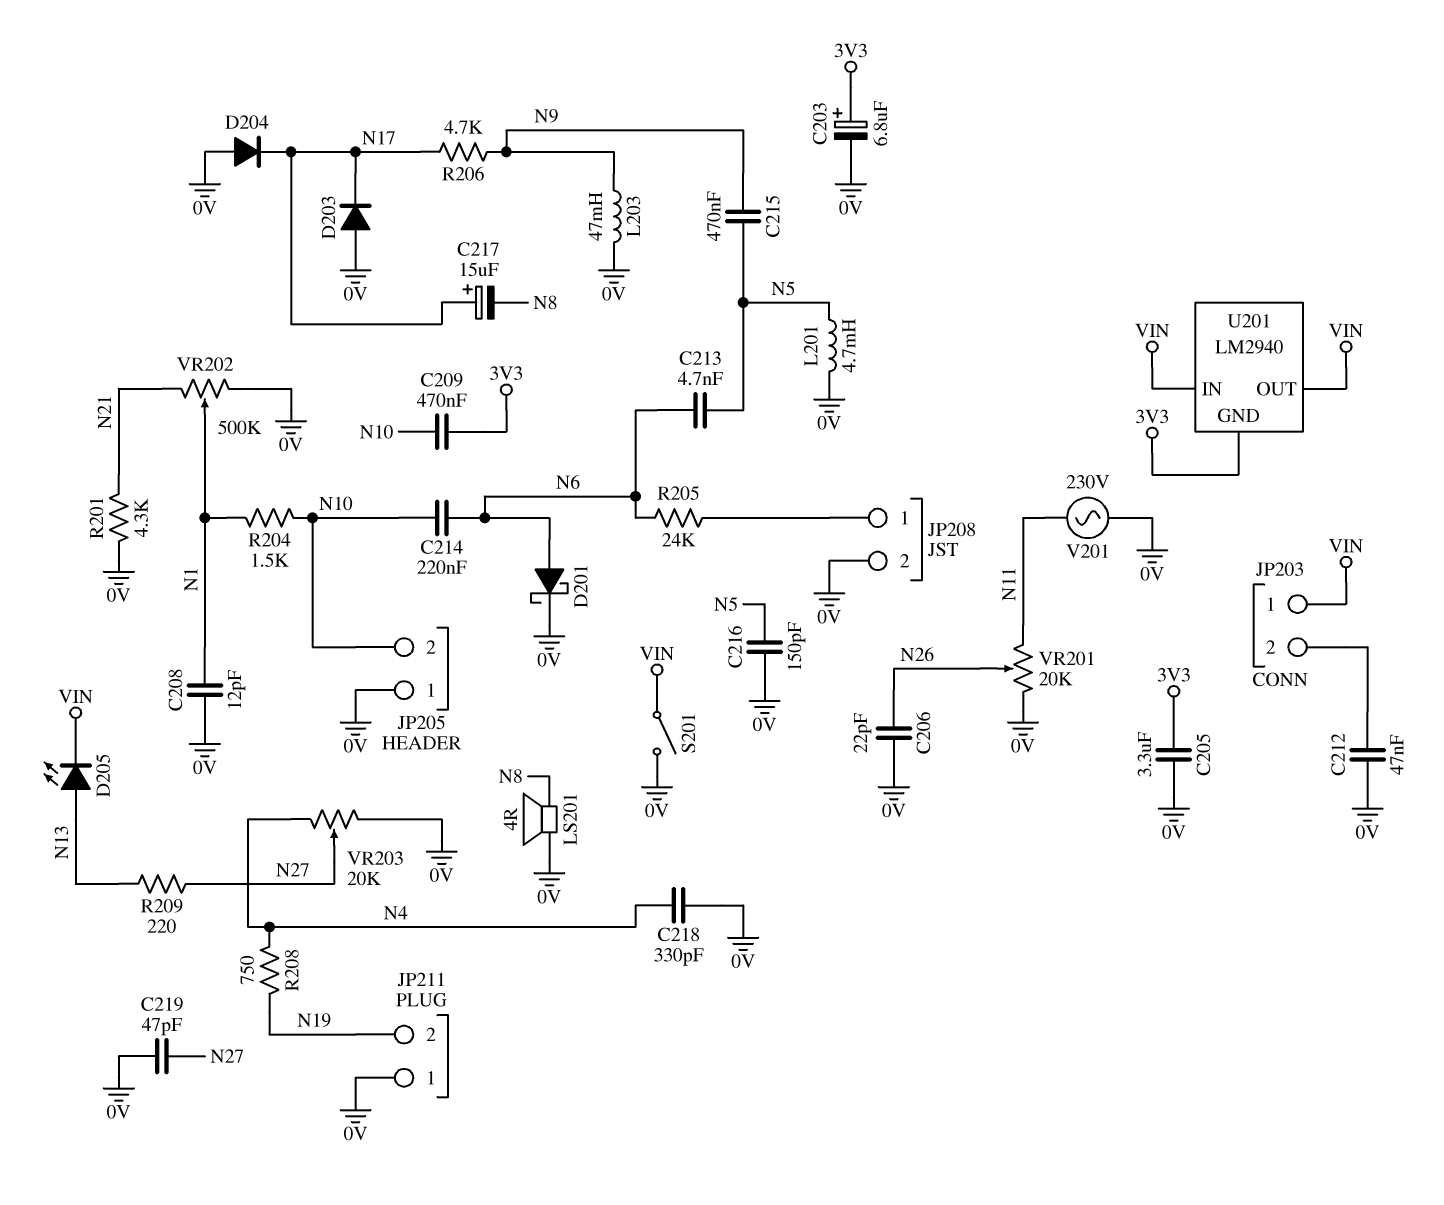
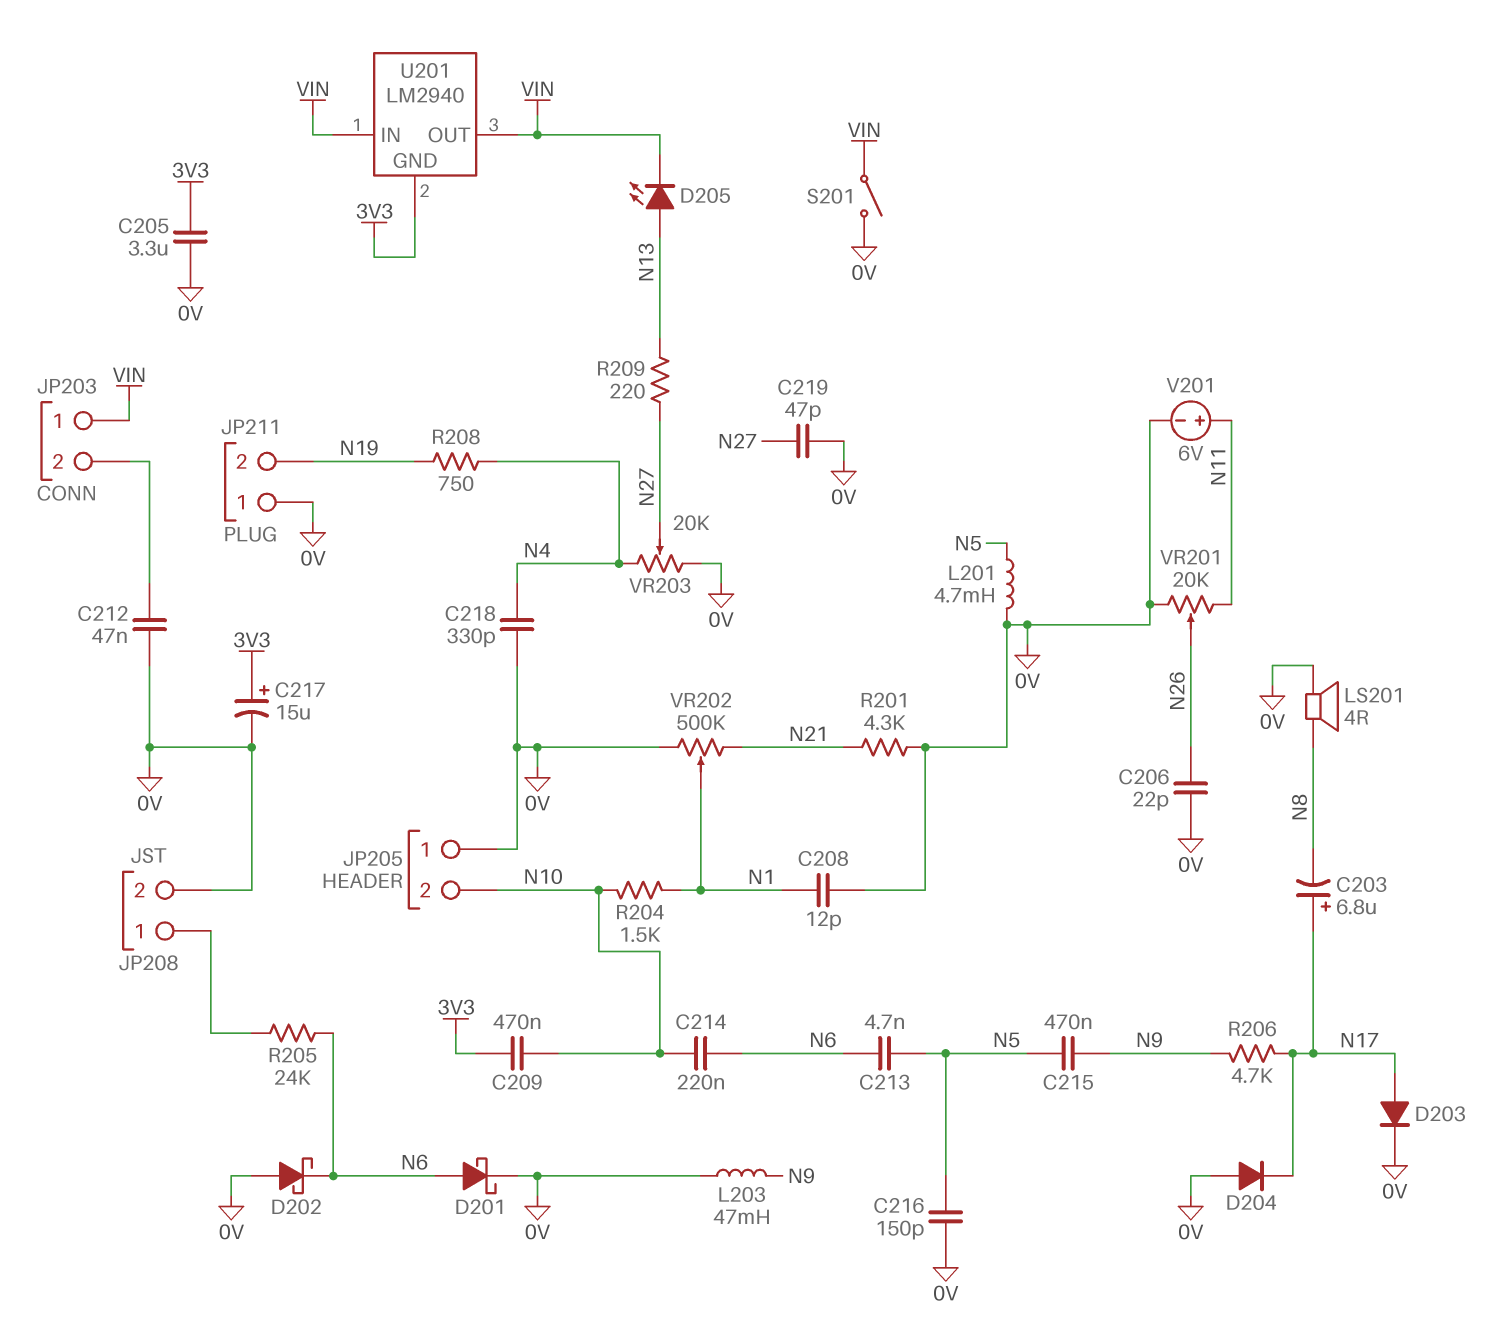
C203: 6.8uF (plus 3V3, minus 0V) -> 6.8uF (plus N17, minus N8)
C217: 15uF (plus N17, minus N8) -> 15uF (plus 3V3, minus 0V)
D202: none -> schottky (A 0V, K N6)
D203: diode (A 0V, K N17) -> diode (A N17, K 0V)
V201: AC 230V (0V, N11) -> 6V (plus N11, minus 0V)

